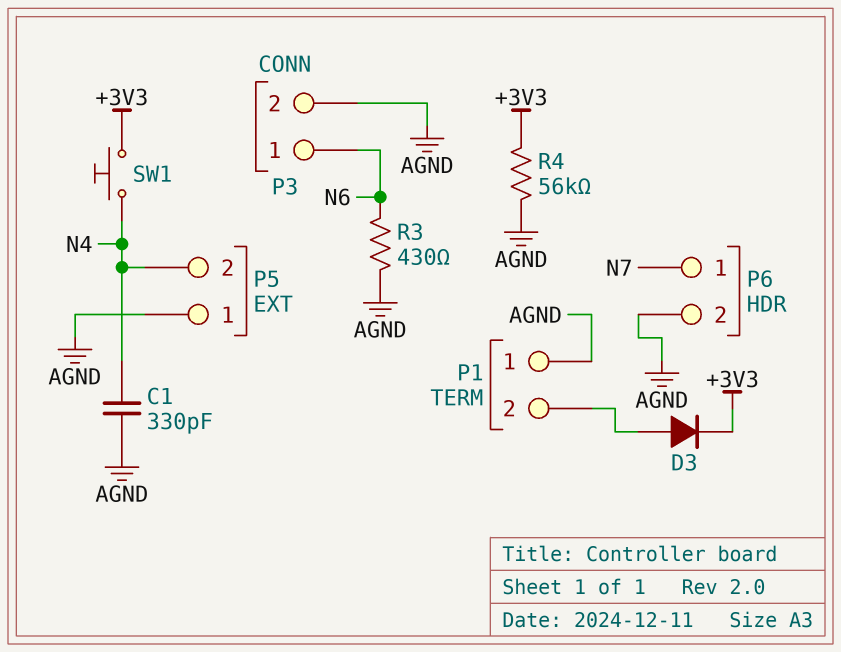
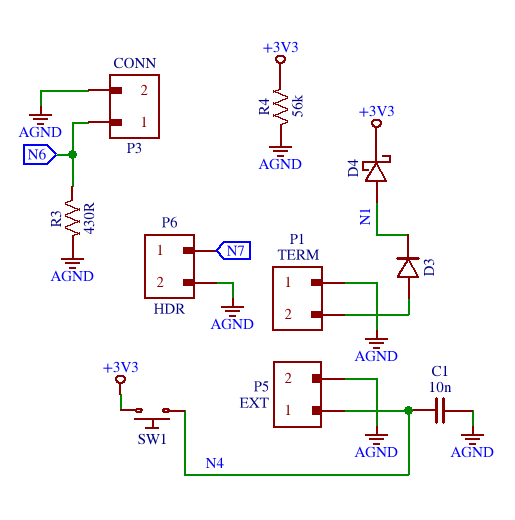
C1: 330pF (AGND, N4) -> 10nF (AGND, N4)
D3: diode (A P1/2, K +3V3) -> diode (A P1/2, K N1)
D4: none -> schottky (A N1, K +3V3)
P5 pin 1: AGND -> N4
P5 pin 2: N4 -> AGND

